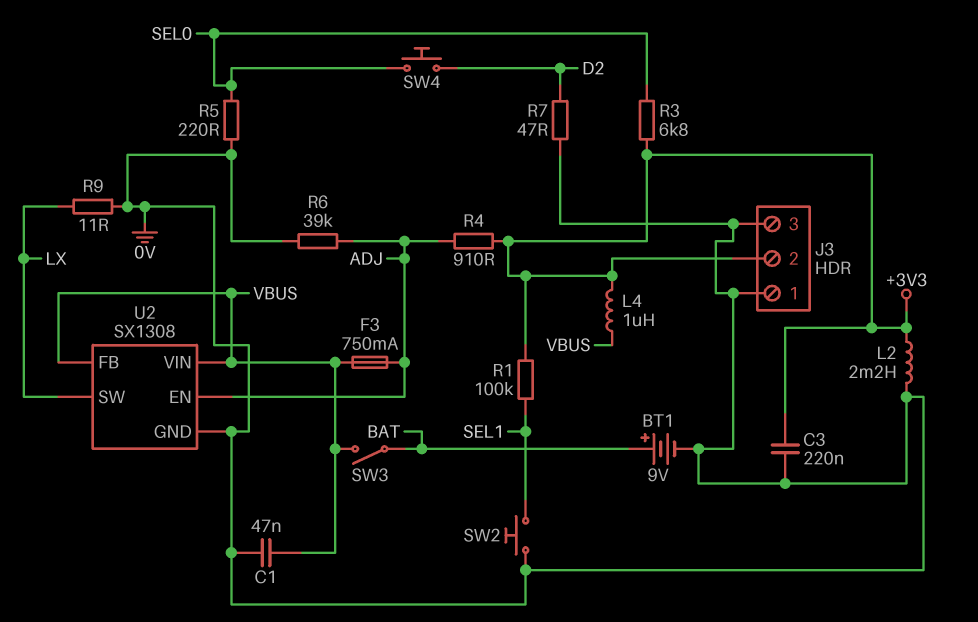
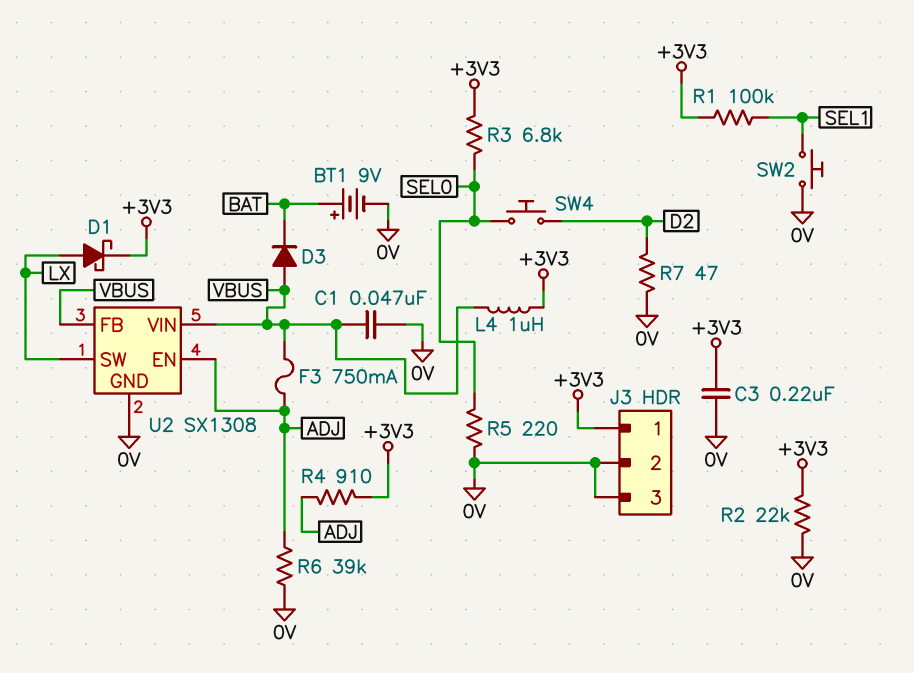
D1: none -> schottky (A LX, K +3V3)
D3: none -> diode (A VBUS, K BAT)
J3 pin 1: 0V -> +3V3
J3 pin 2: +3V3 -> 0V
L2: 2.2mH (+3V3, 0V) -> none
R2: none -> 22k (+3V3, 0V)
R9: 11 (0V, LX) -> none
SW3: switch (BAT, VBUS) -> none

